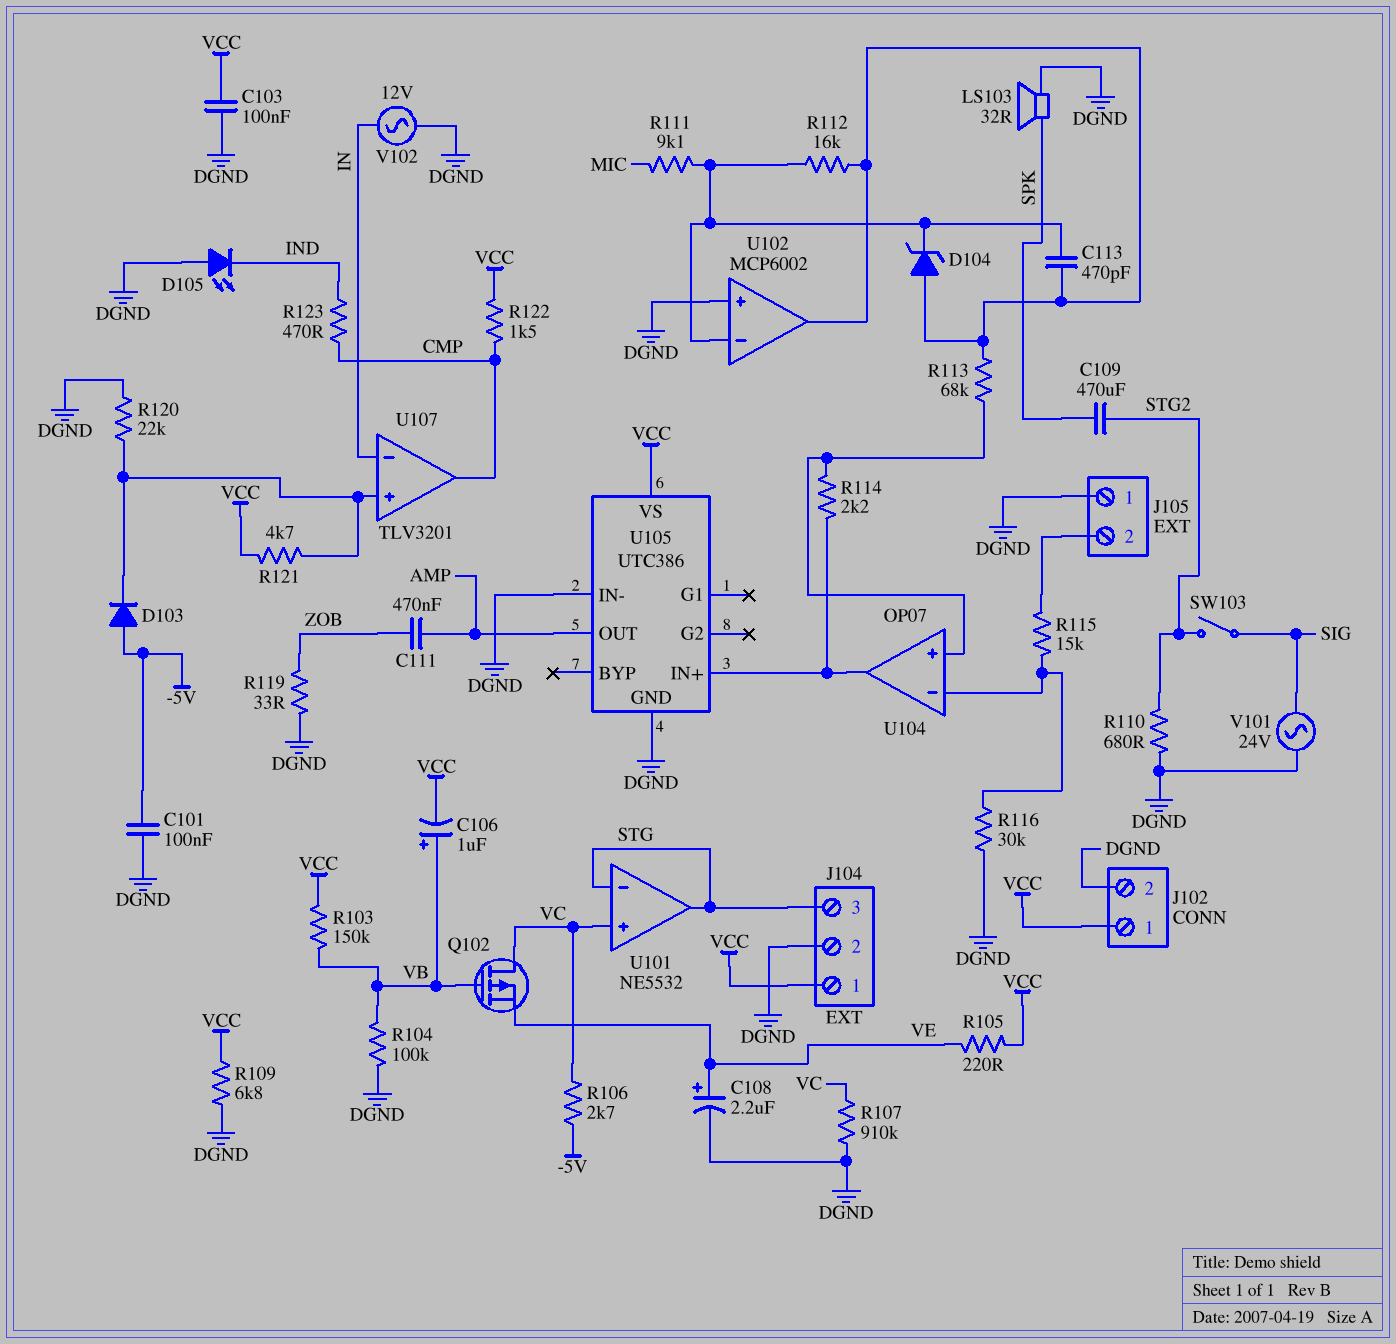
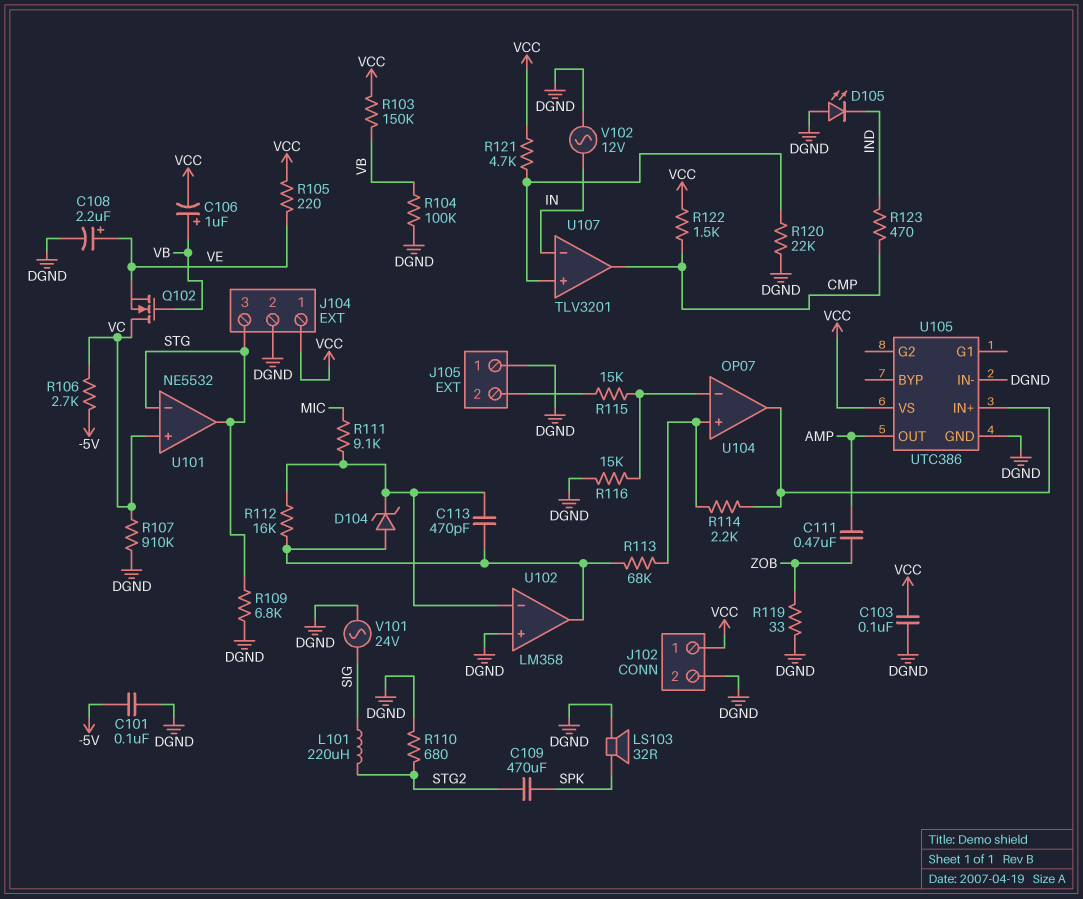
D103: diode (A -5V, K U107/in+) -> none
L101: none -> 220uH (SIG, STG2)
Q102: PMOS (G VB, D VC, S VE) -> NMOS (G VB, D VC, S VE)
R109: 6.8k (DGND, VCC) -> 6.8k (DGND, STG)
R116: 30k (DGND, U104/in-) -> 15k (DGND, U104/in-)
SW103: switch (SIG, STG2) -> none
U102: MCP6002 -> LM358

